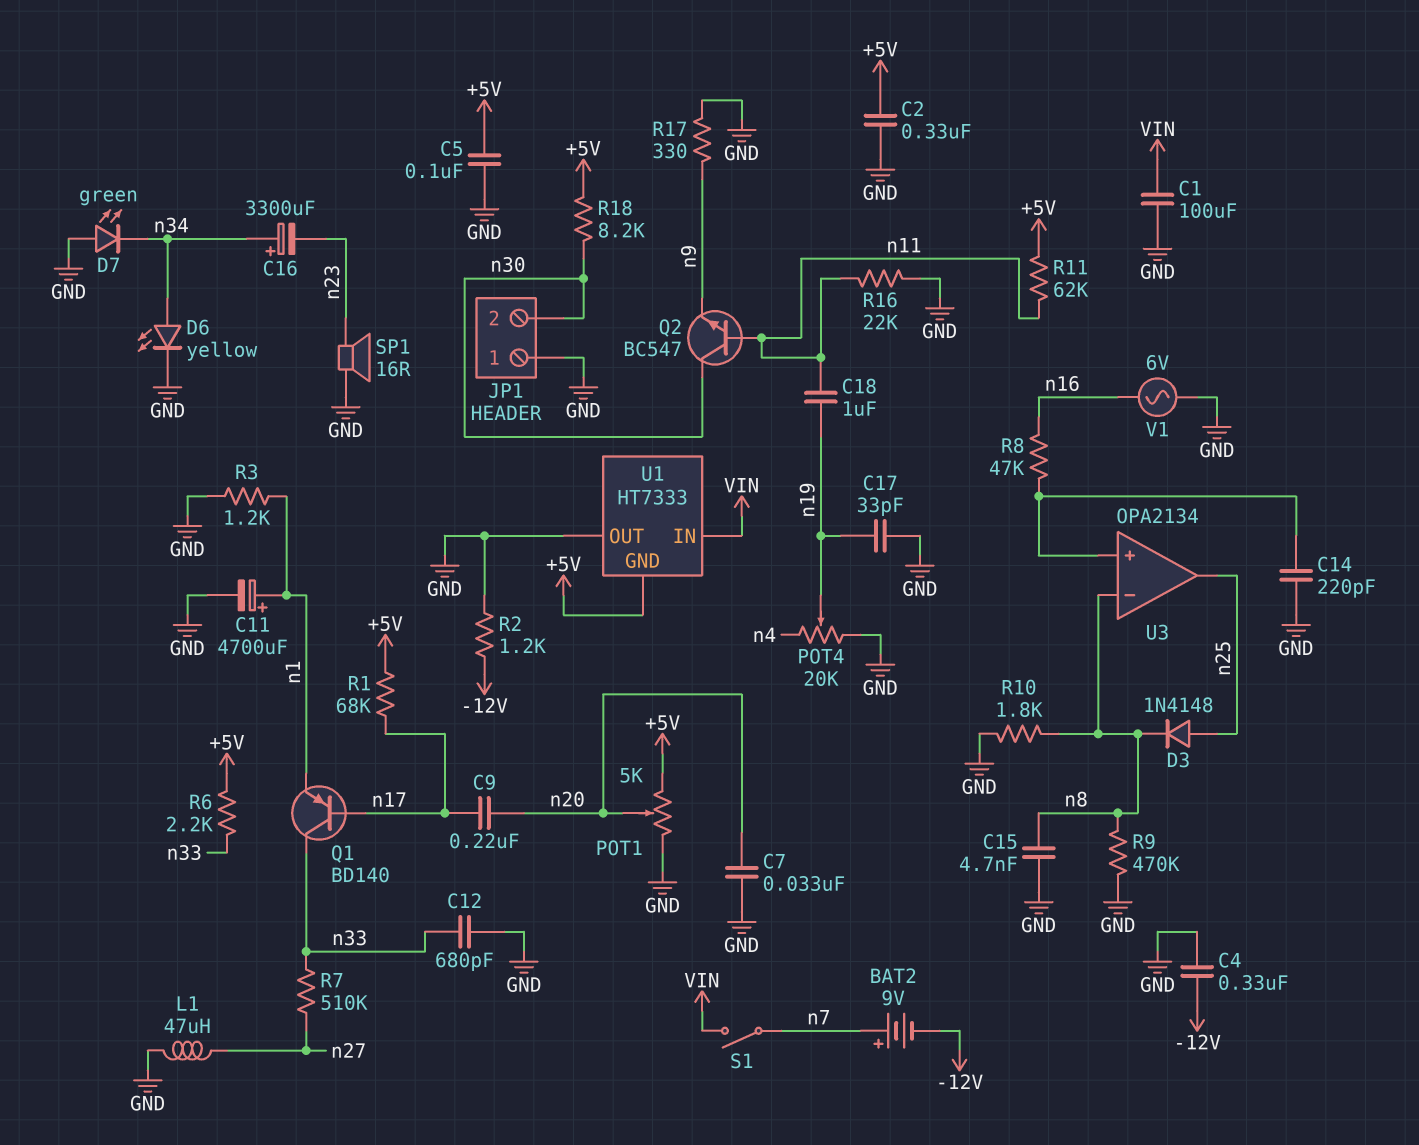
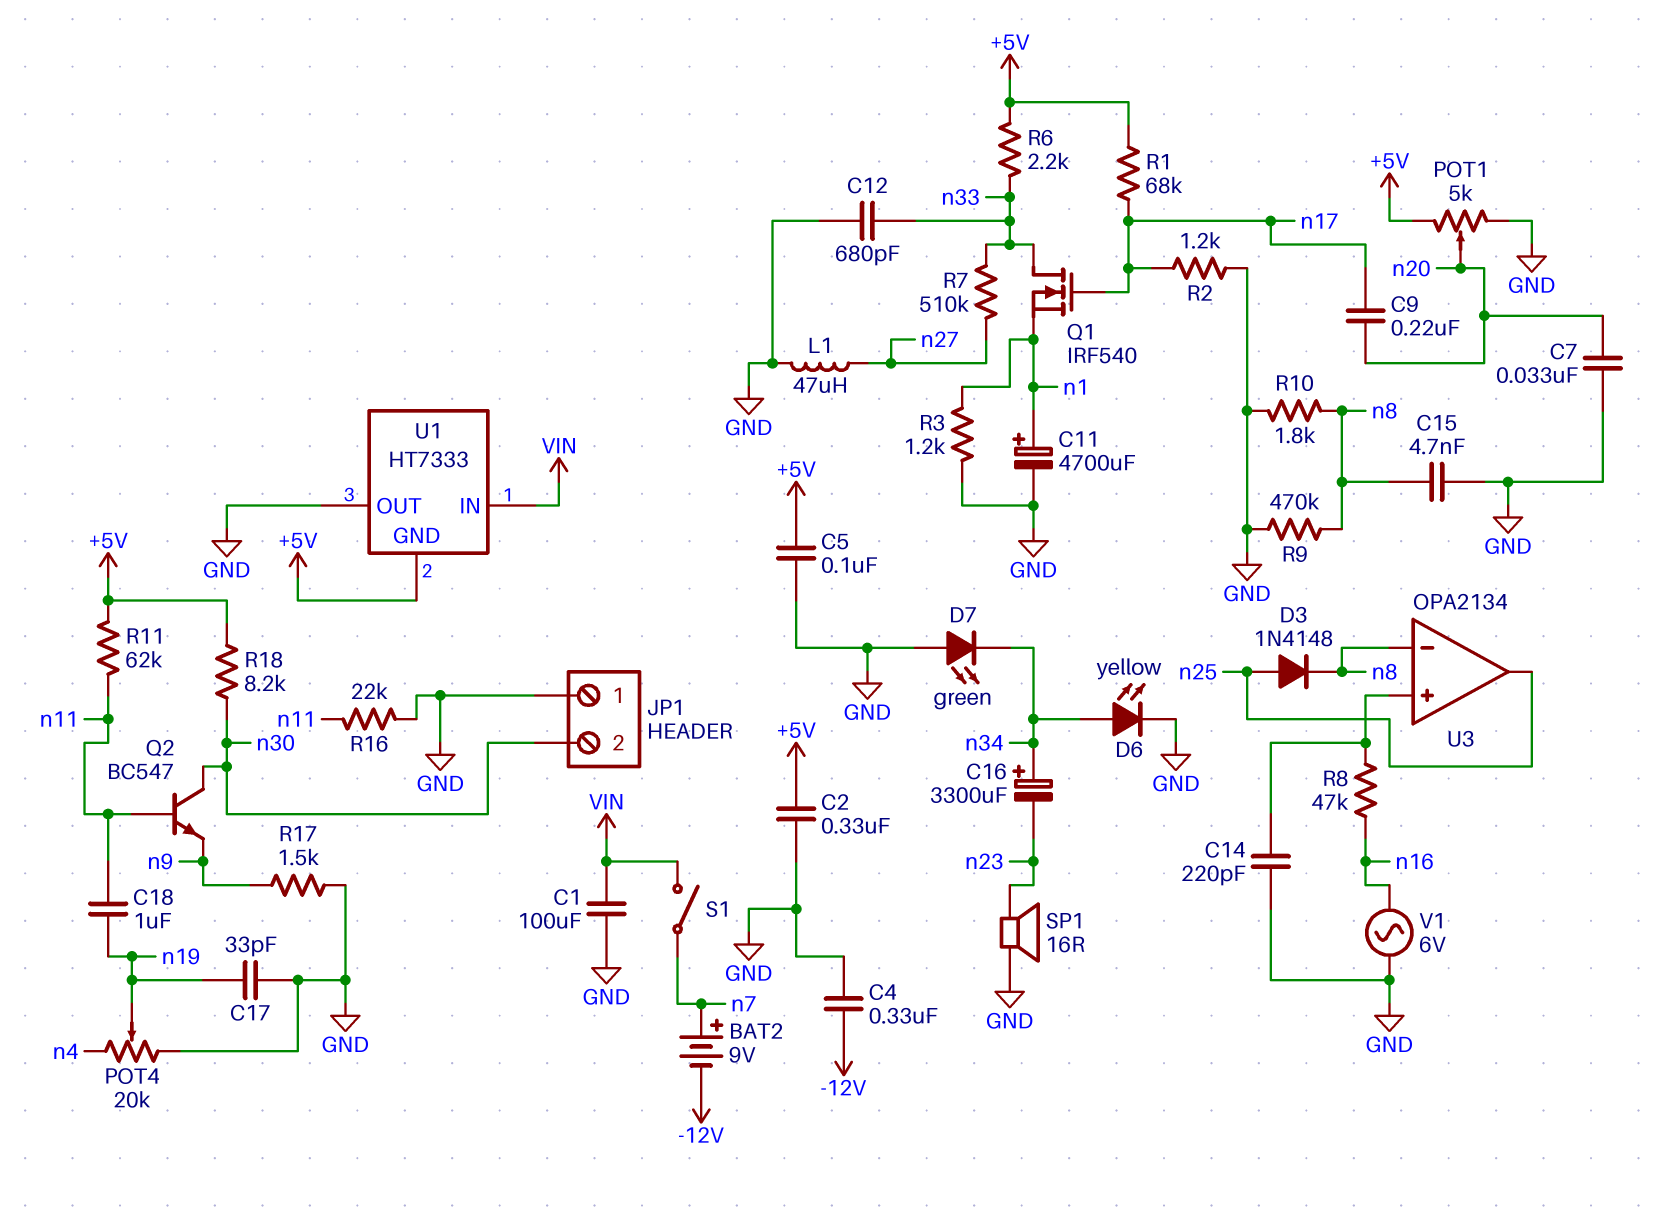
Q1: PNP BD140 (B n17, C n33, E n1) -> NMOS IRF540 (G n17, D n33, S n1)
R2: 1.2k (-12V, GND) -> 1.2k (GND, n17)
R17: 330 (GND, n9) -> 1.5k (GND, n9)

